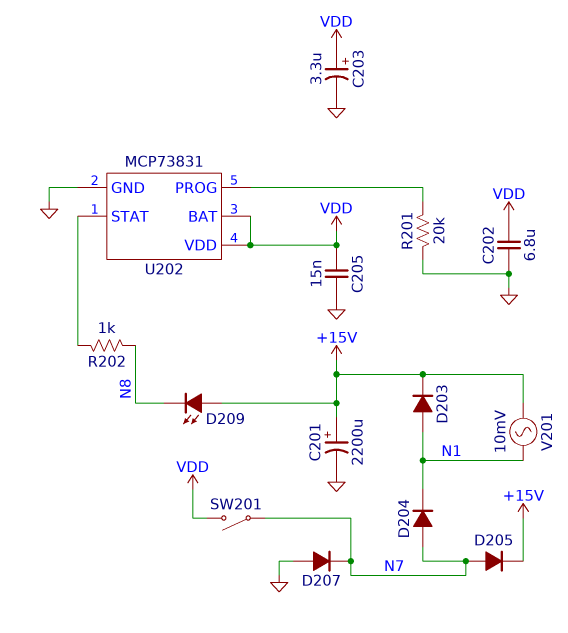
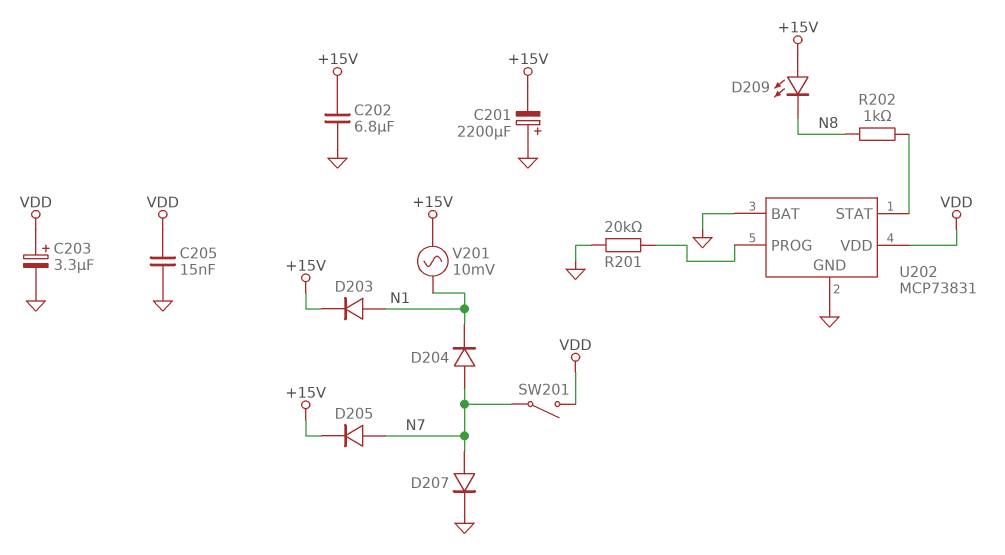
C201: 2200uF (plus +15V, minus GND) -> 2200uF (plus GND, minus +15V)
C202: 6.8uF (GND, VDD) -> 6.8uF (+15V, GND)
D207: diode (A GND, K N7) -> diode (A N7, K GND)
U202 pin BAT: VDD -> GND

